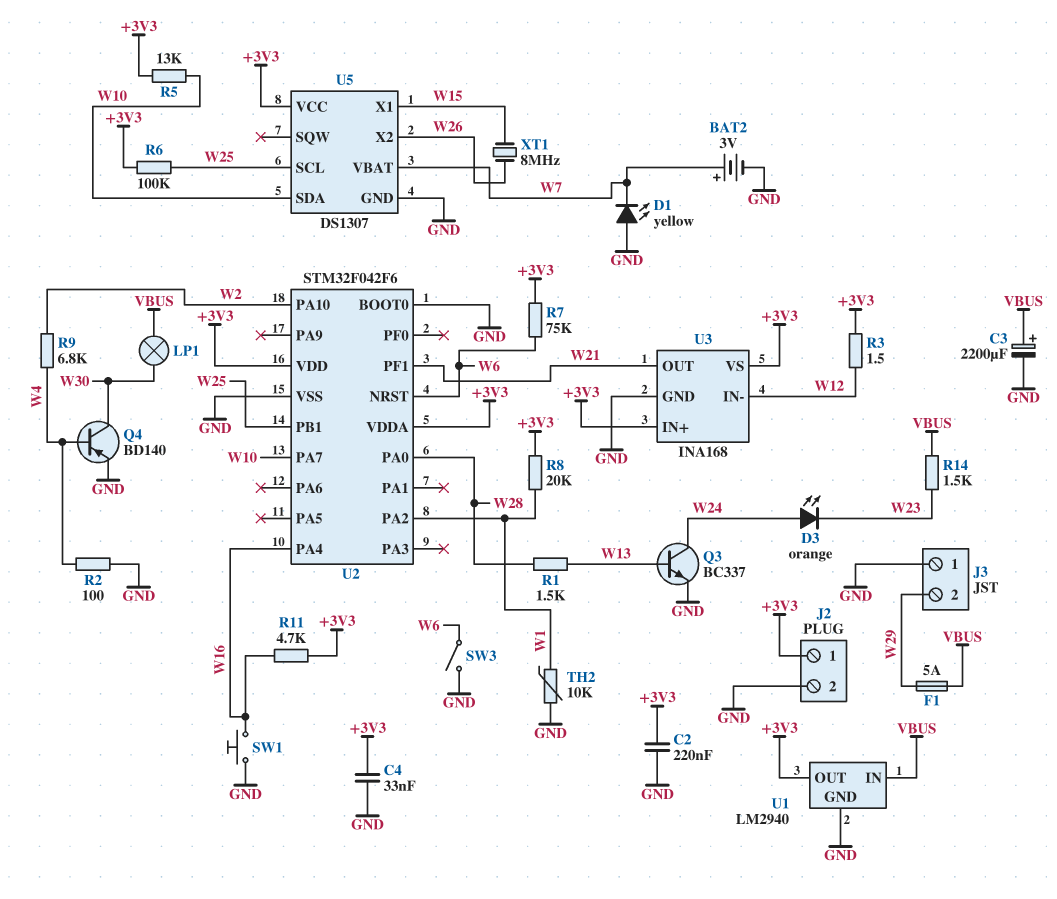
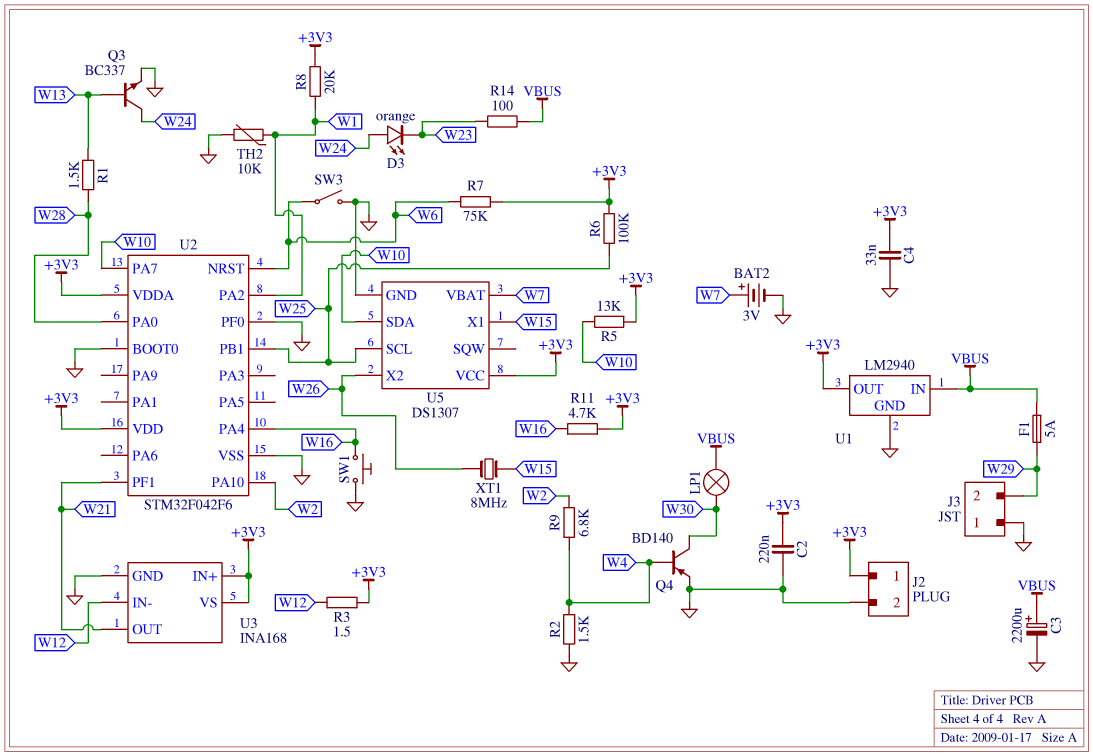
D1: LED yellow (A GND, K W7) -> none
R2: 100 (GND, W4) -> 1.5k (GND, W4)
R14: 1.5k (VBUS, W23) -> 100 (VBUS, W23)
U2 pin PF0: none -> GND

